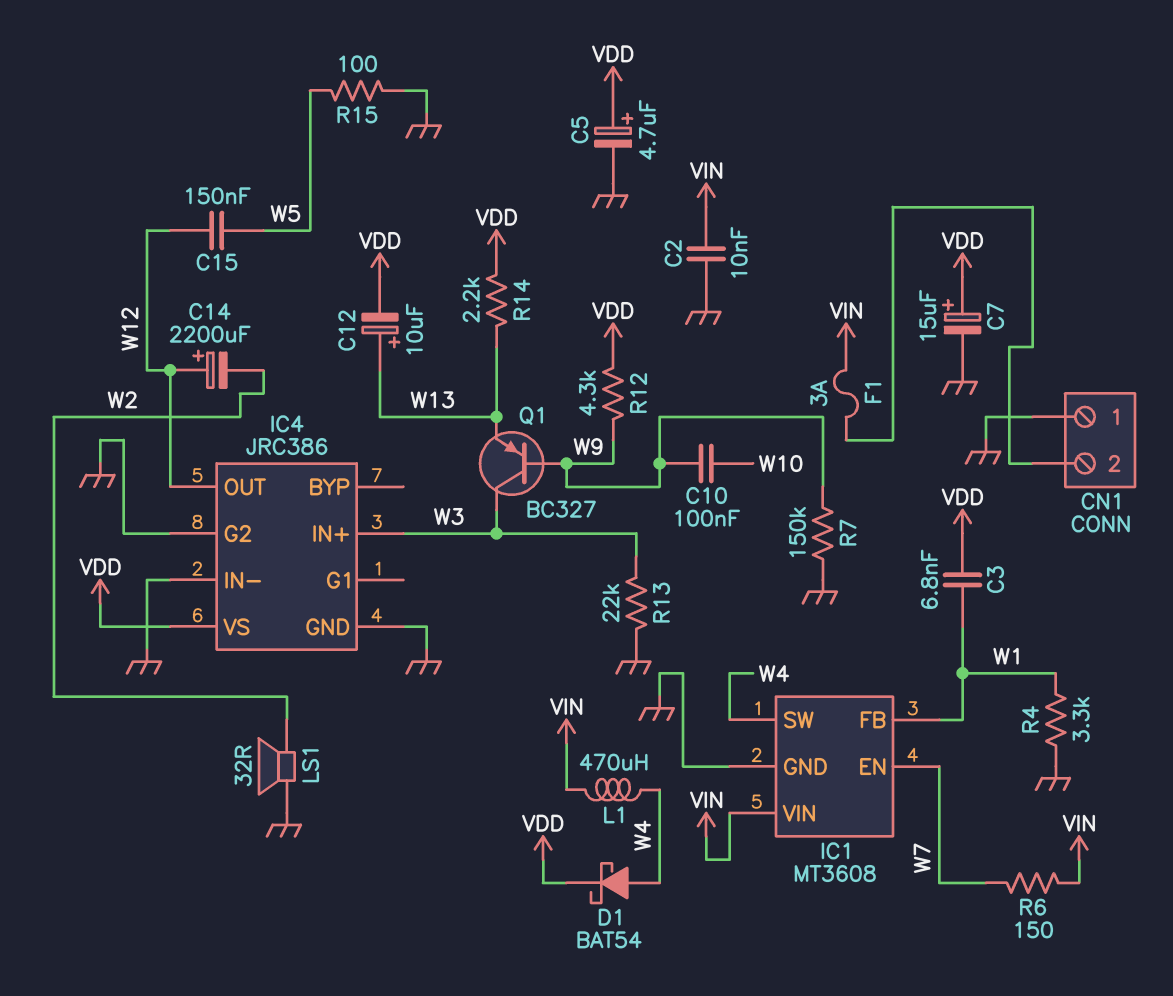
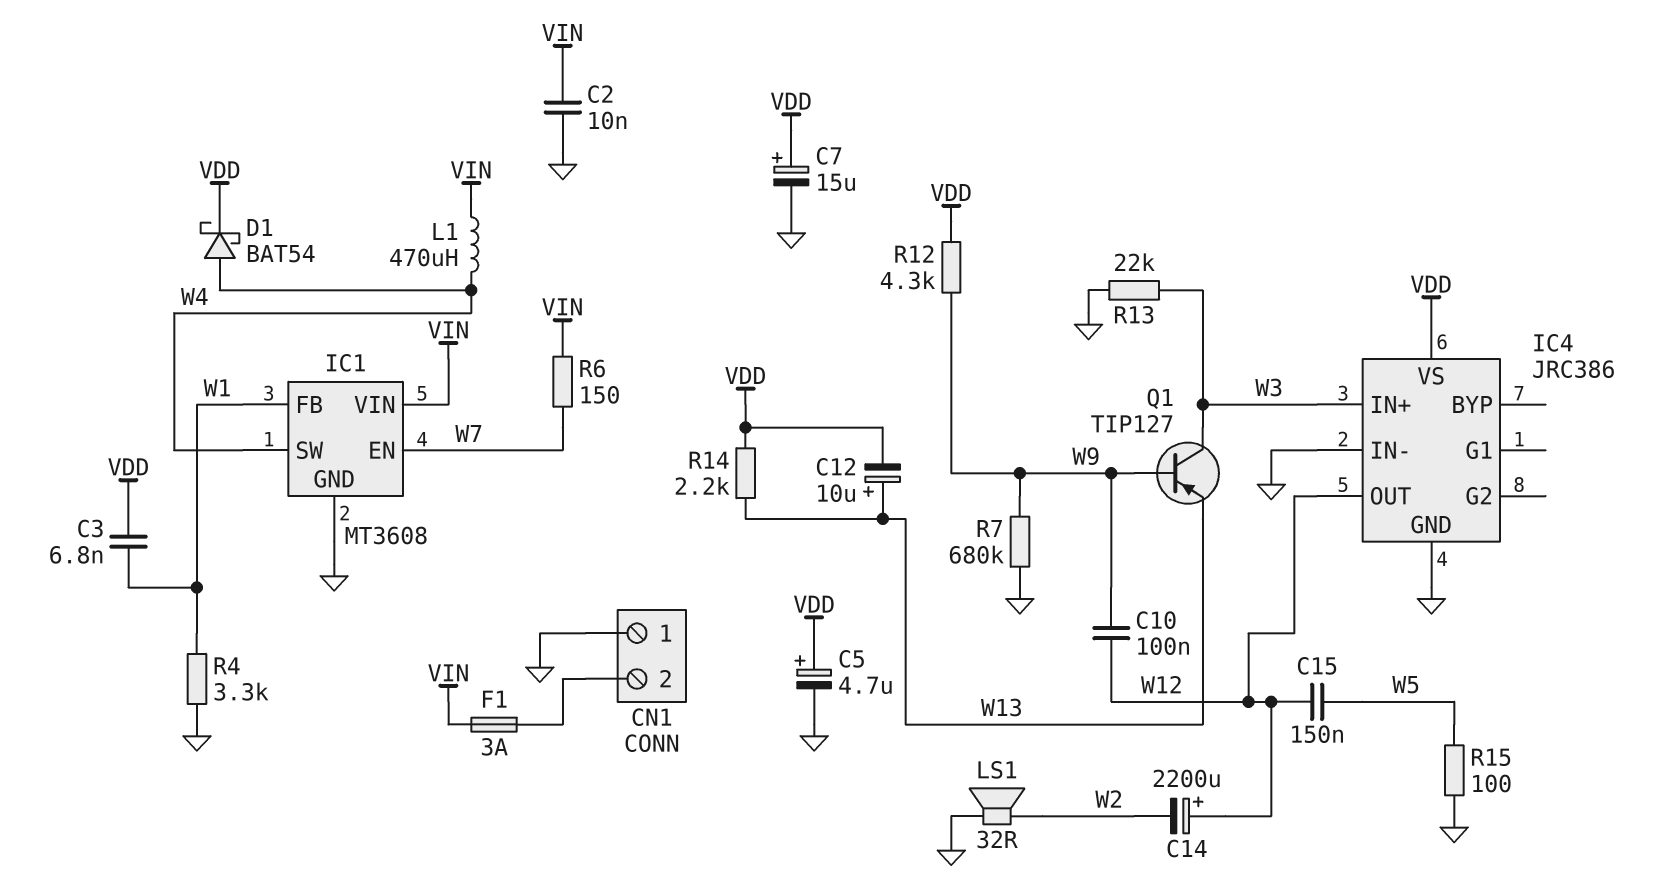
C10: 100nF (W9, W10) -> 100nF (W9, W12)
IC4 pin G2: GND -> none
Q1: PNP BC327 (B W9, C W3, E W13) -> PNP TIP127 (B W9, C W3, E W13)
R7: 150k (GND, W9) -> 680k (GND, W9)

